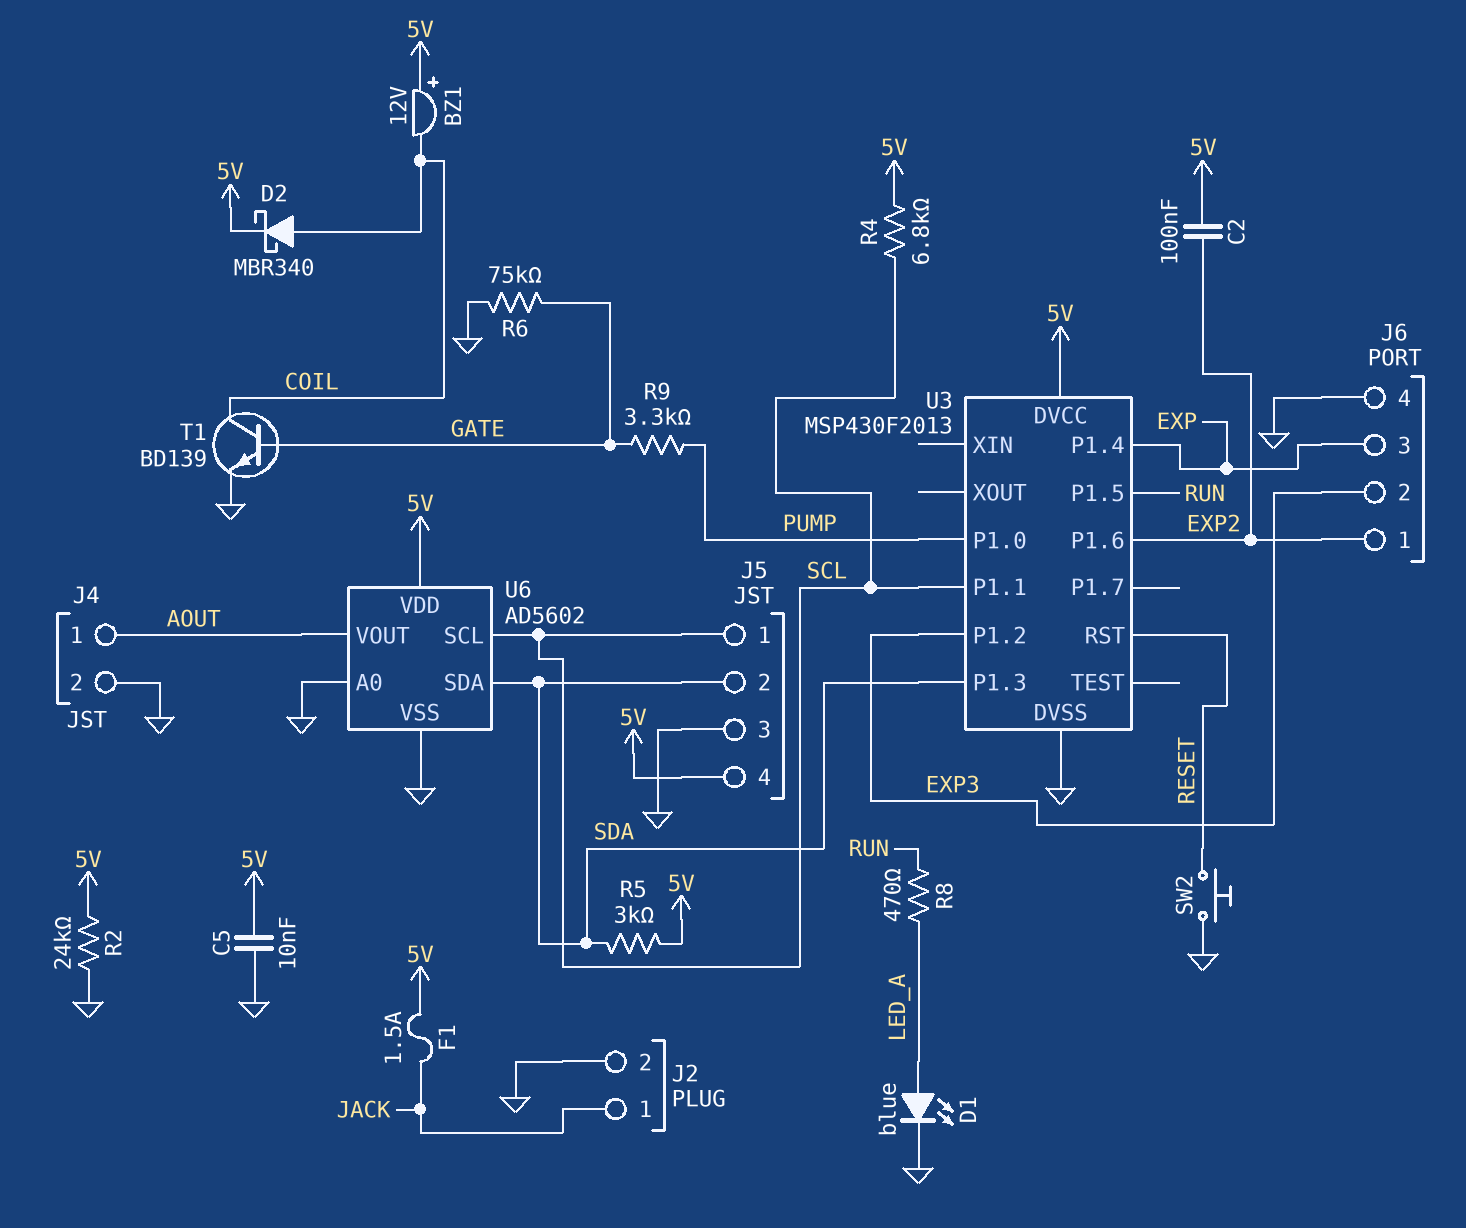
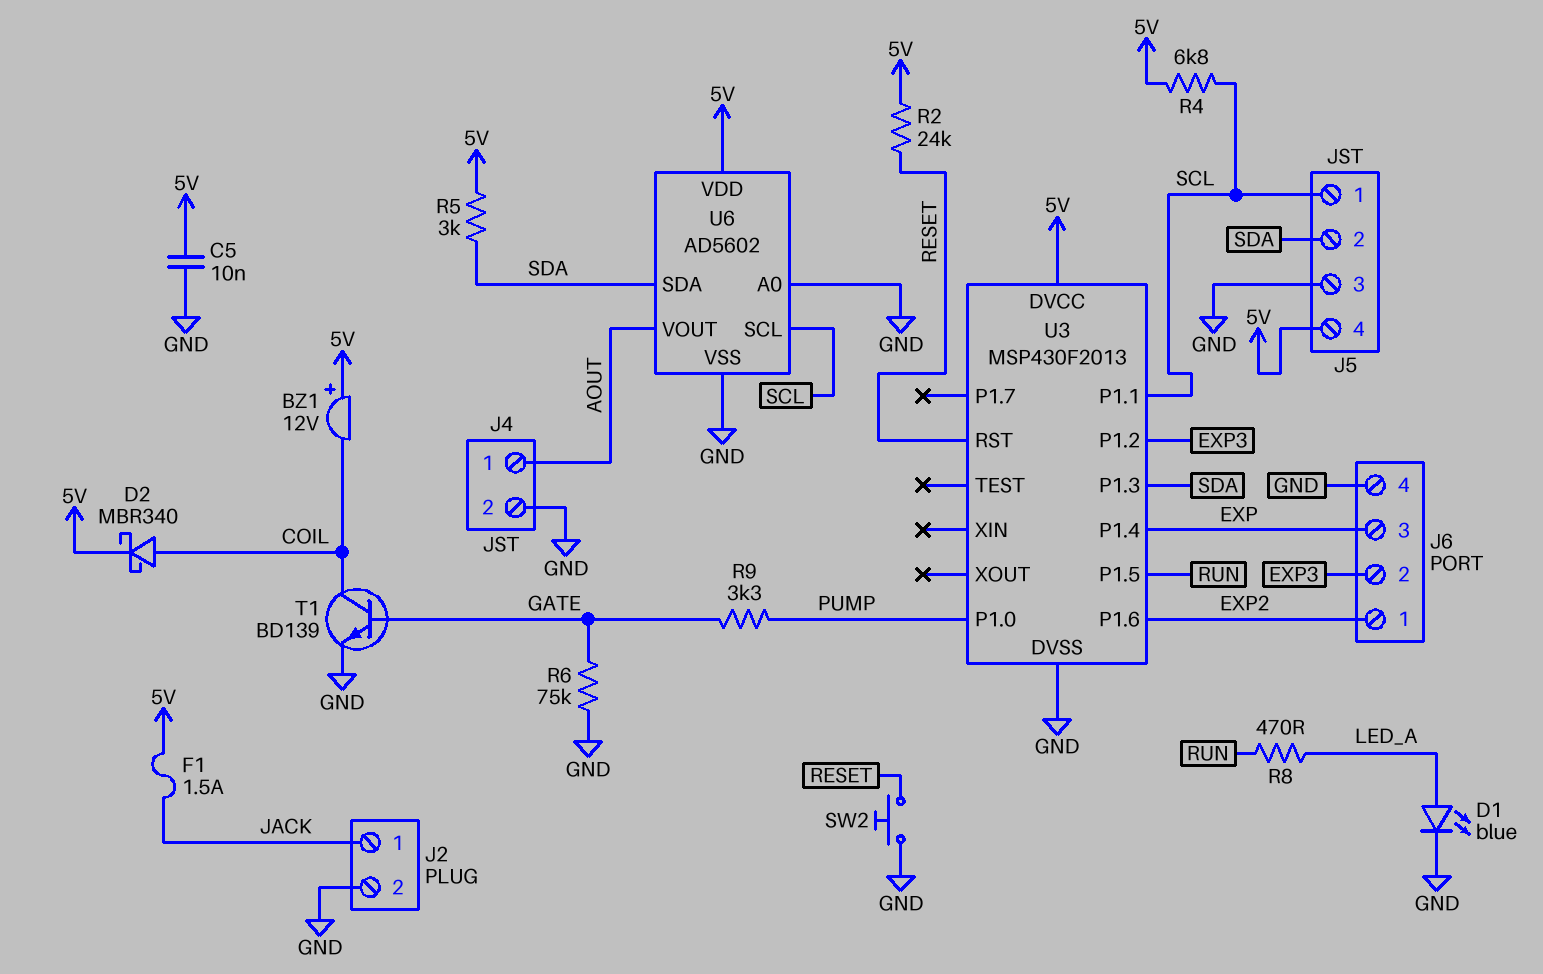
C2: 100nF (5V, EXP2) -> none
R2: 24k (5V, GND) -> 24k (5V, RESET)

